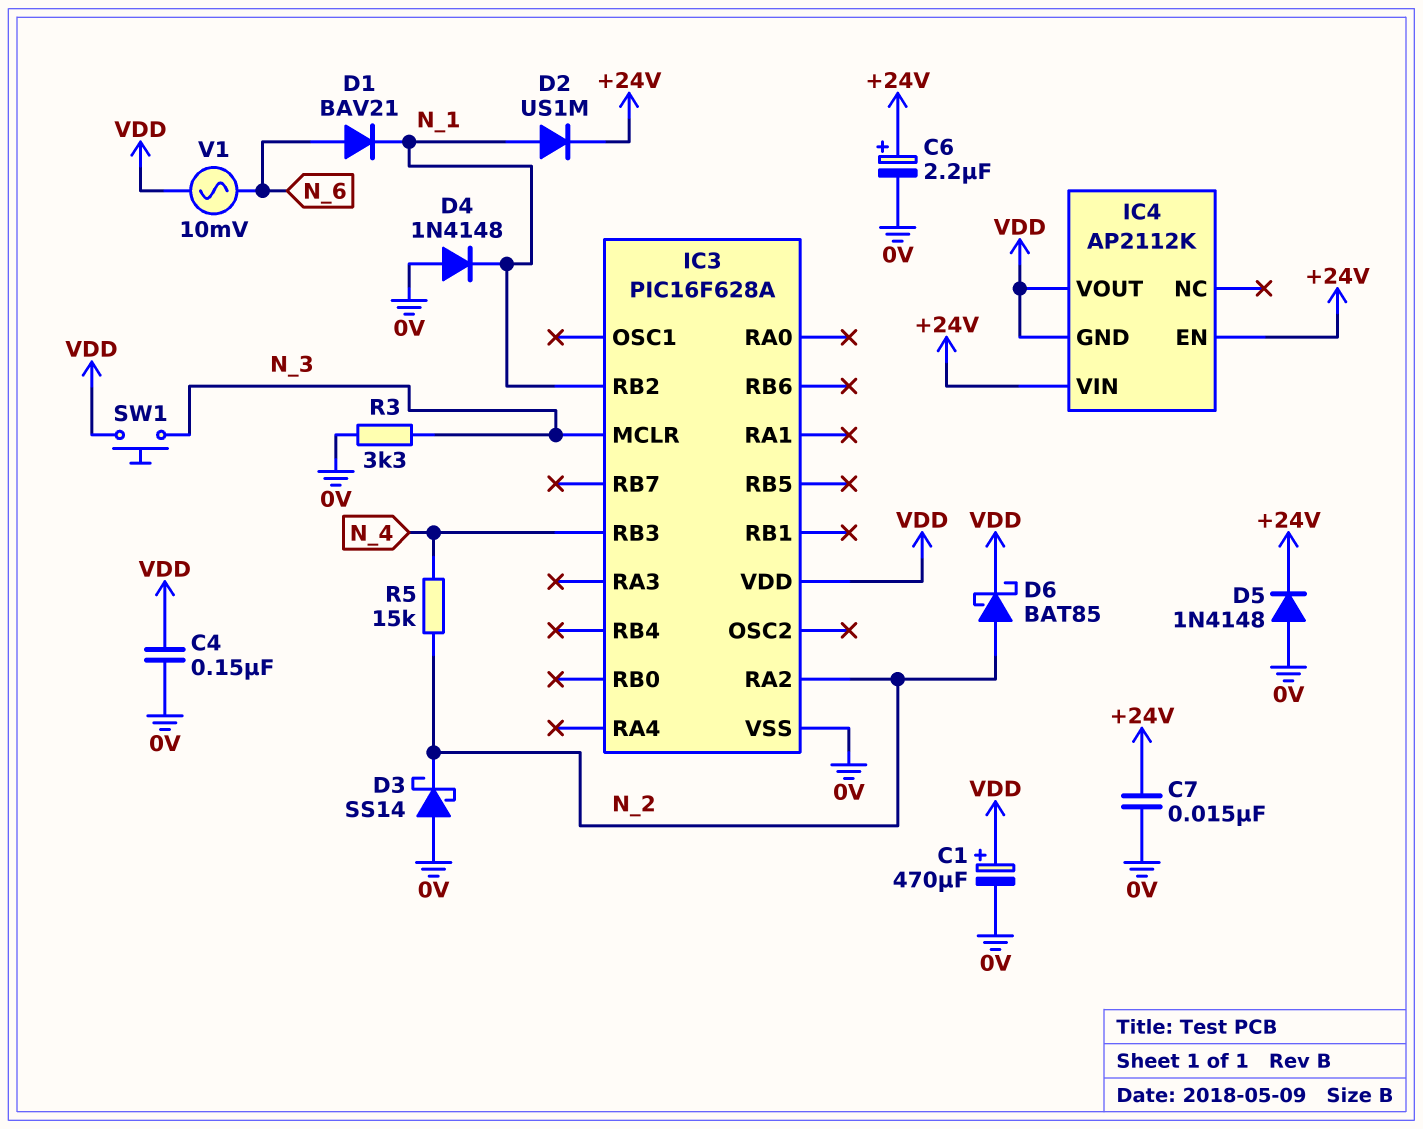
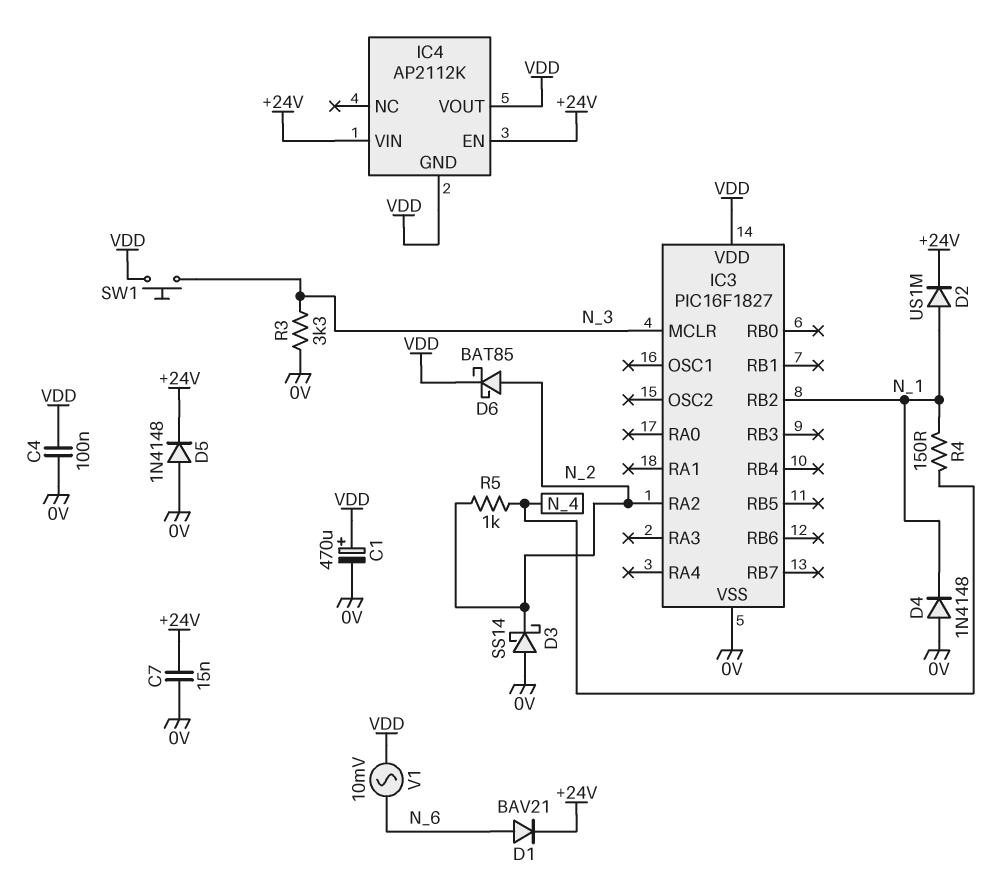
C4: 150nF (0V, VDD) -> 100nF (0V, VDD)
C6: 2.2uF (plus +24V, minus 0V) -> none
D1: diode BAV21 (A N_6, K N_1) -> diode BAV21 (A N_6, K +24V)
IC3: PIC16F628A -> PIC16F1827
IC3 pin RB3: N_4 -> none
R4: none -> 150 (N_1, N_4)
R5: 15k (N_2, N_4) -> 1k (N_2, N_4)

